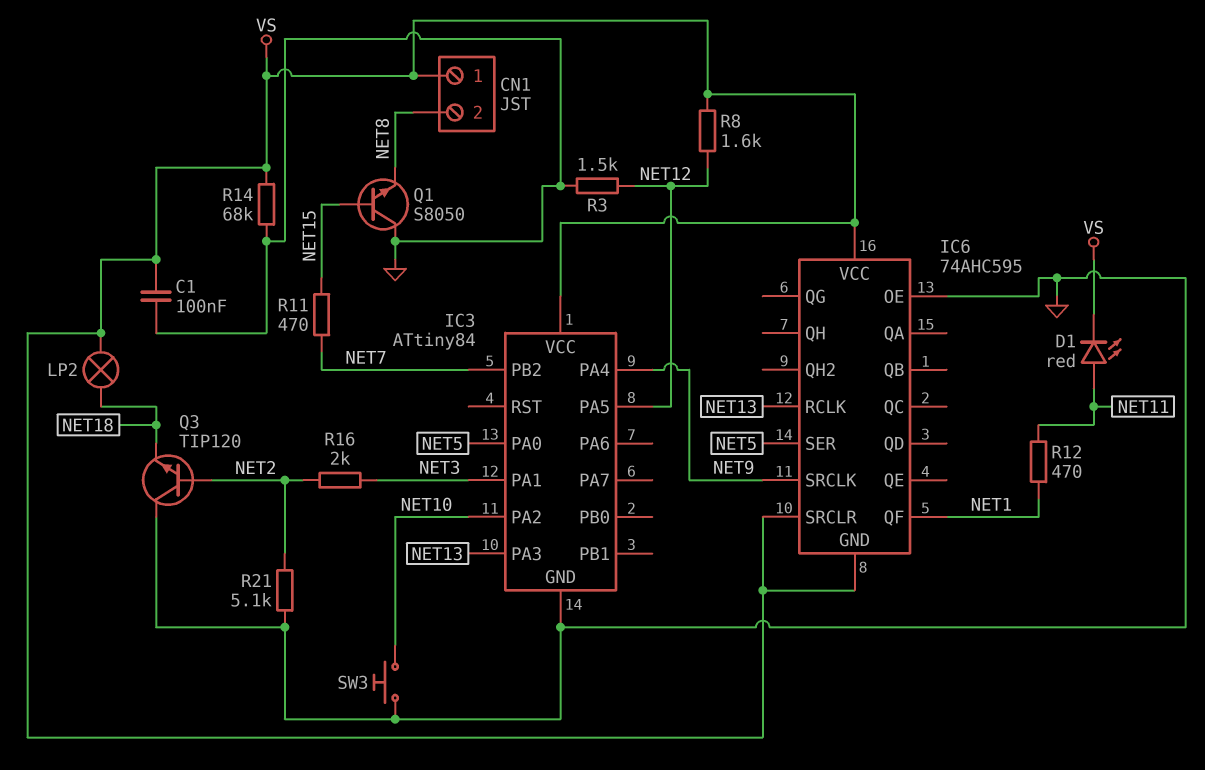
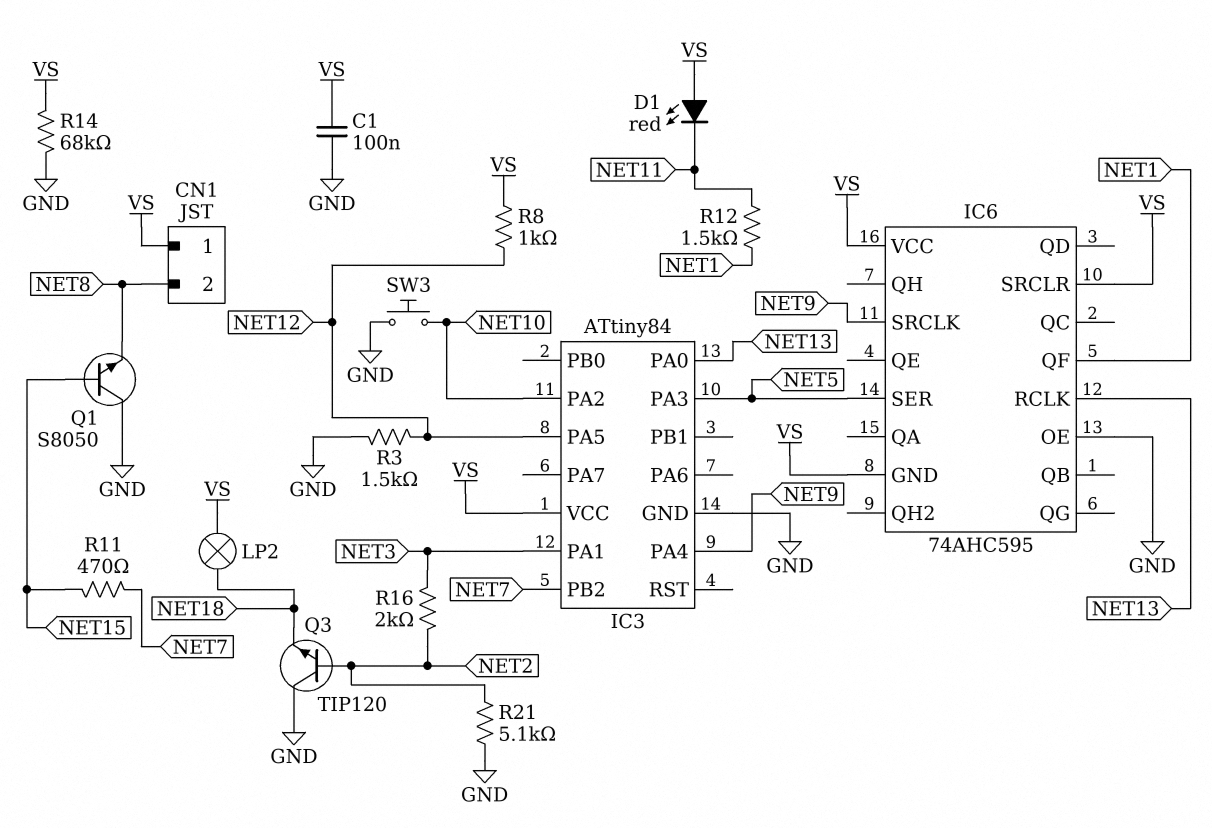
D1: LED red (A NET11, K VS) -> LED red (A VS, K NET11)
IC3 pin PA0: NET5 -> NET13
IC3 pin PA3: NET13 -> NET5
R8: 1.6k (NET12, VS) -> 1k (NET12, VS)
R12: 470 (NET1, NET11) -> 1.5k (NET1, NET11)

